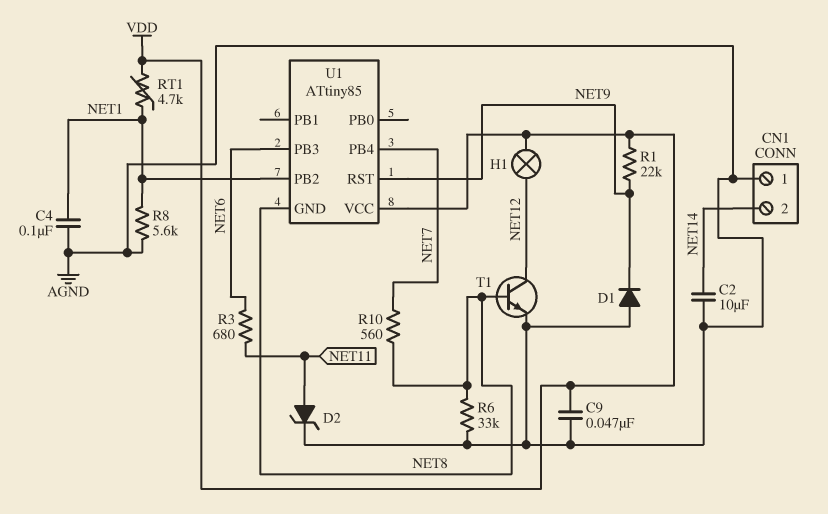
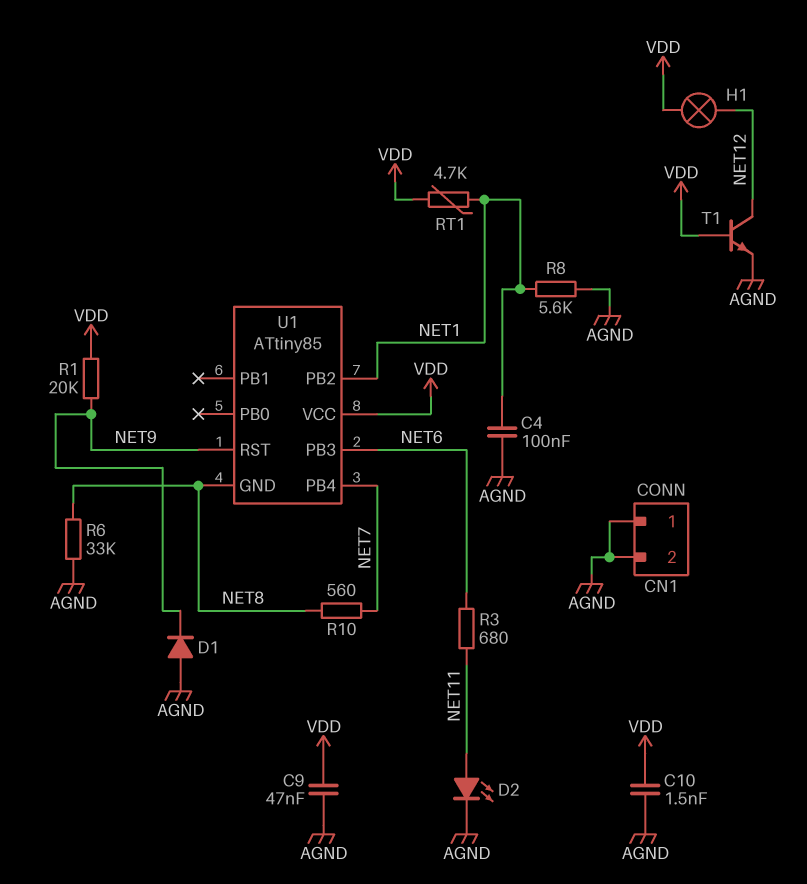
C2: 10uF (AGND, NET14) -> none
C10: none -> 1.5nF (AGND, VDD)
CN1 pin 2: NET14 -> AGND
D2: zener (A NET11, K AGND) -> LED (A NET11, K AGND)
R1: 22k (NET9, VDD) -> 20k (NET9, VDD)
T1: NPN (B NET8, C NET12, E AGND) -> NPN (B VDD, C NET12, E AGND)

